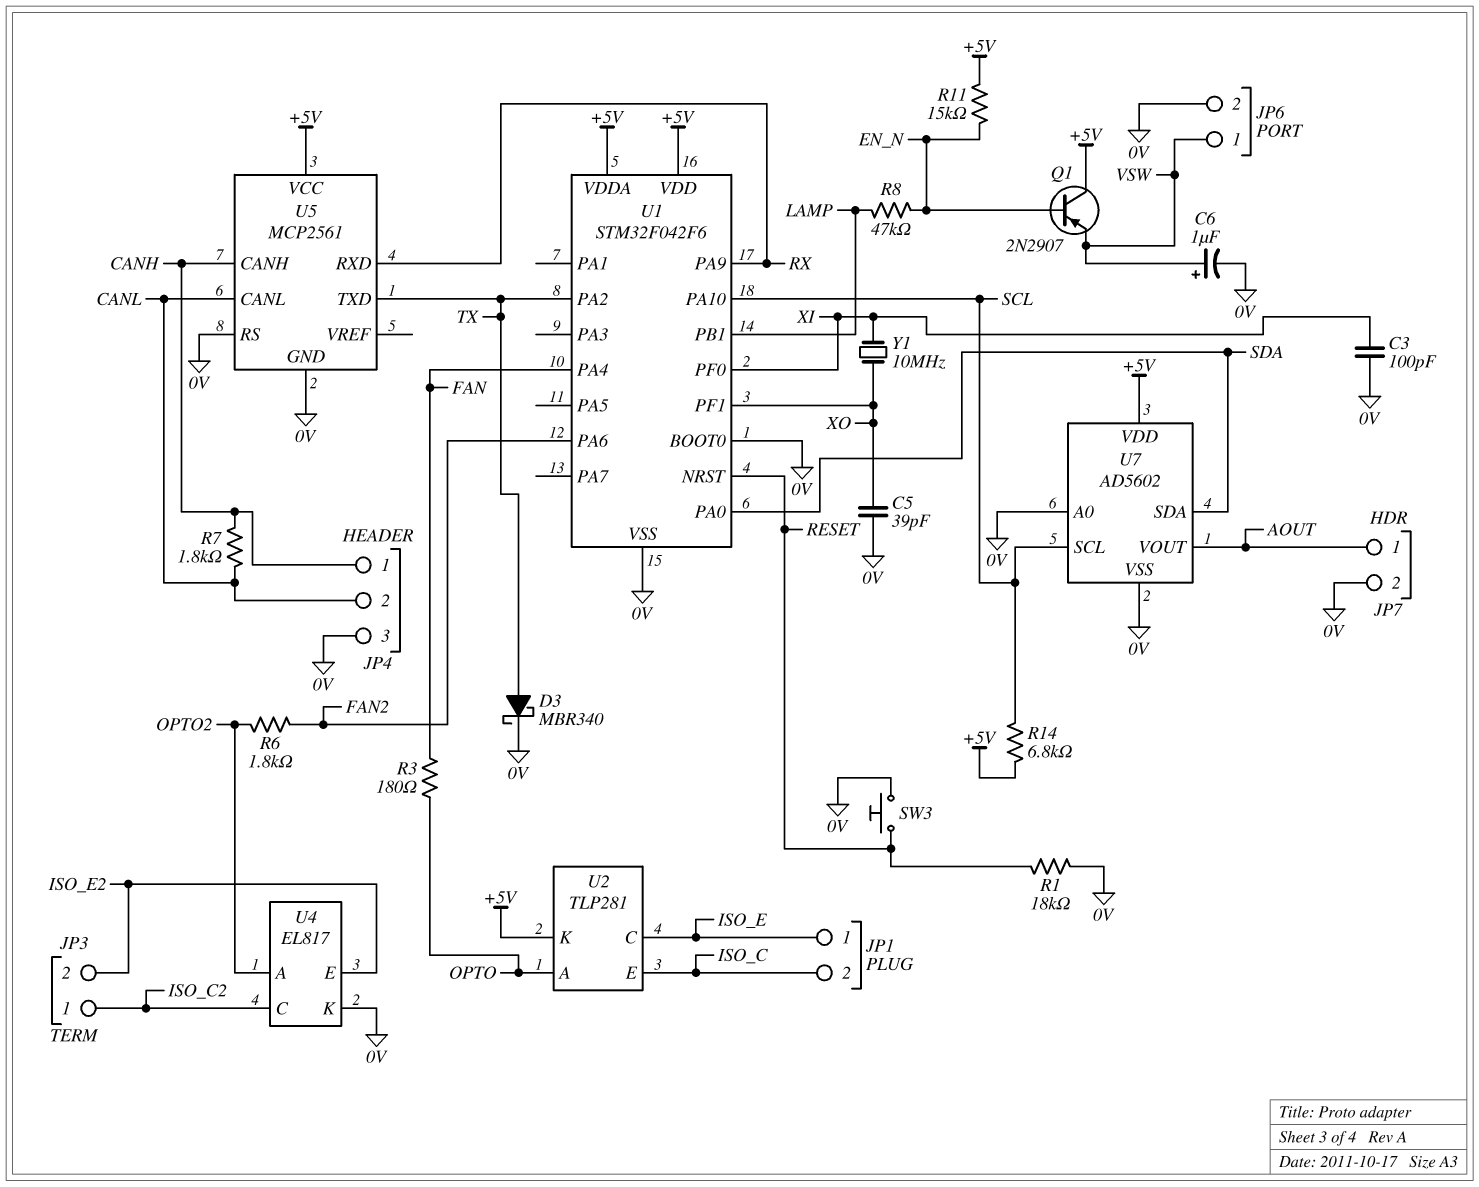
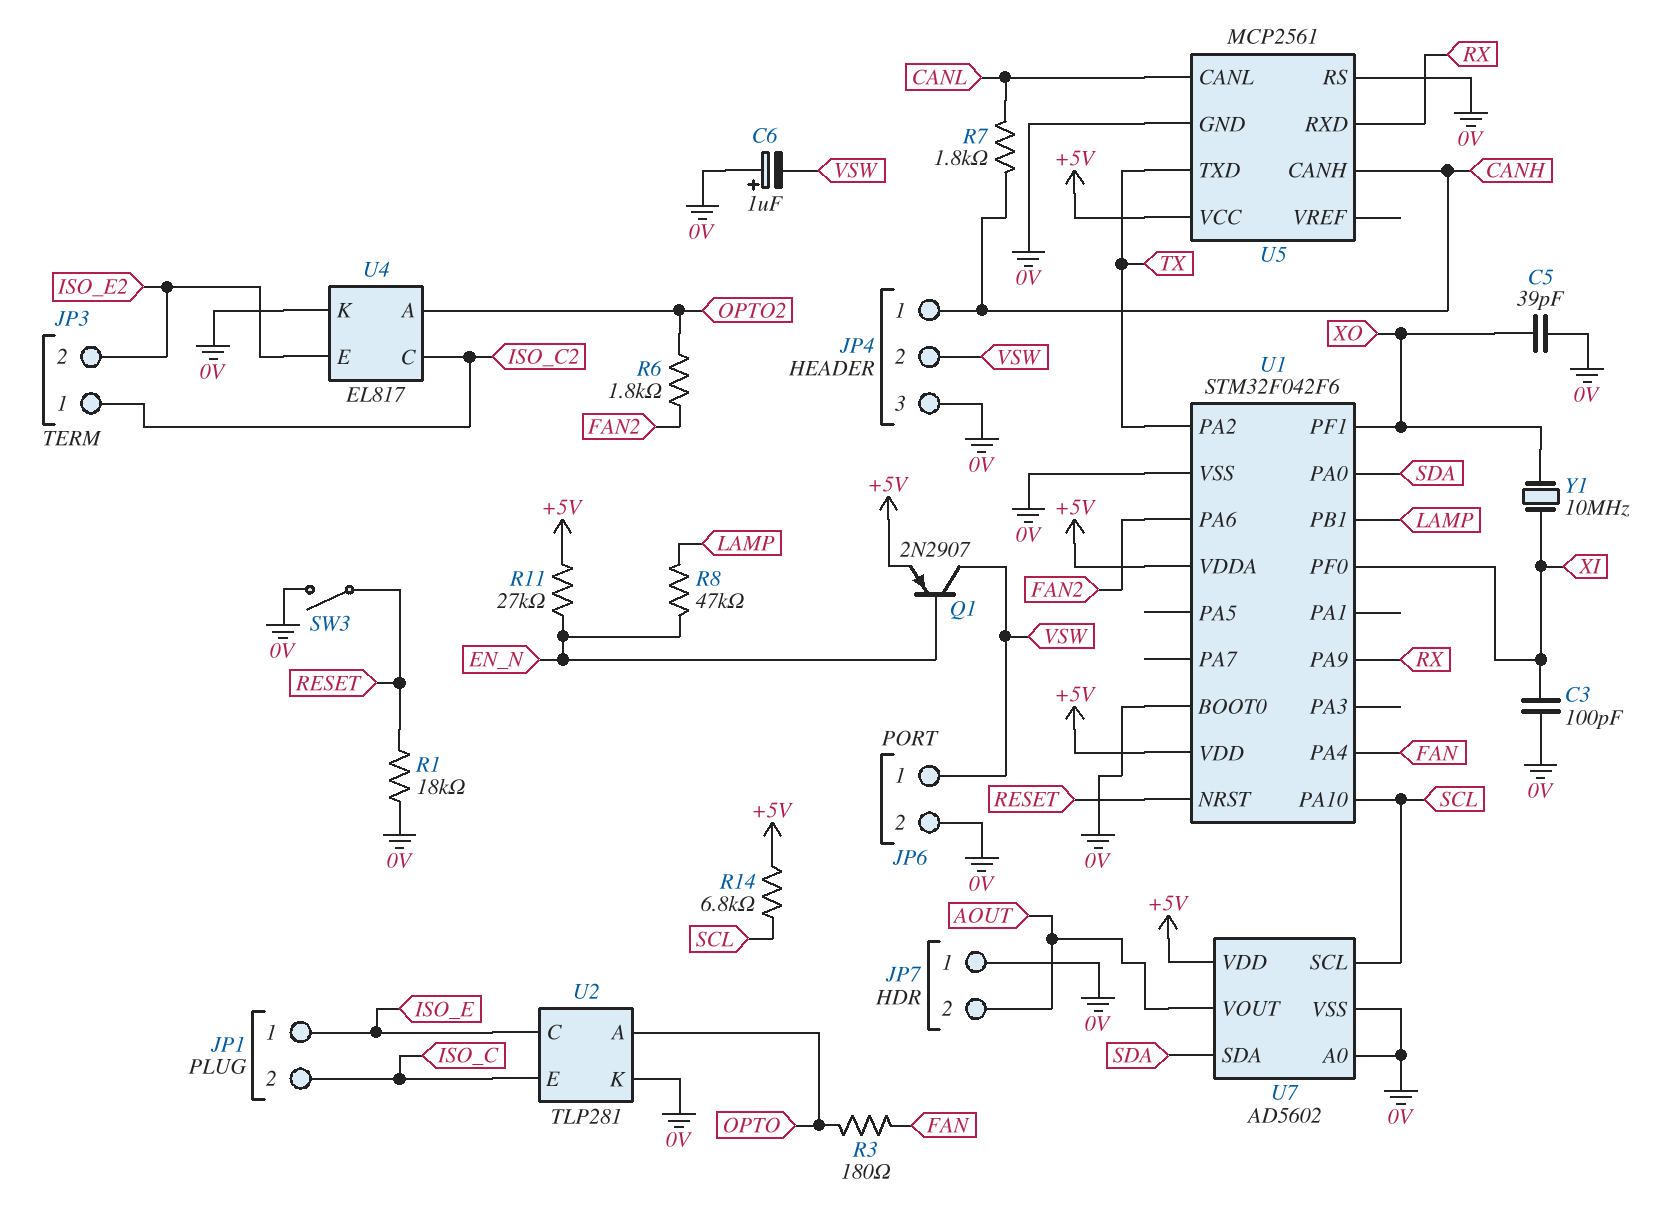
C6: 1uF (plus VSW, minus 0V) -> 1uF (plus 0V, minus VSW)
D3: schottky MBR340 (A TX, K 0V) -> none
JP4 pin 2: CANL -> VSW
JP7 pin 1: AOUT -> 0V
JP7 pin 2: 0V -> AOUT
Q1: PNP 2N2907 (B EN_N, C +5V, E VSW) -> PNP 2N2907 (B EN_N, C VSW, E +5V)
R11: 15k (+5V, EN_N) -> 27k (+5V, EN_N)
SW3: button (0V, RESET) -> switch (0V, RESET)
U2 pin K: +5V -> 0V

